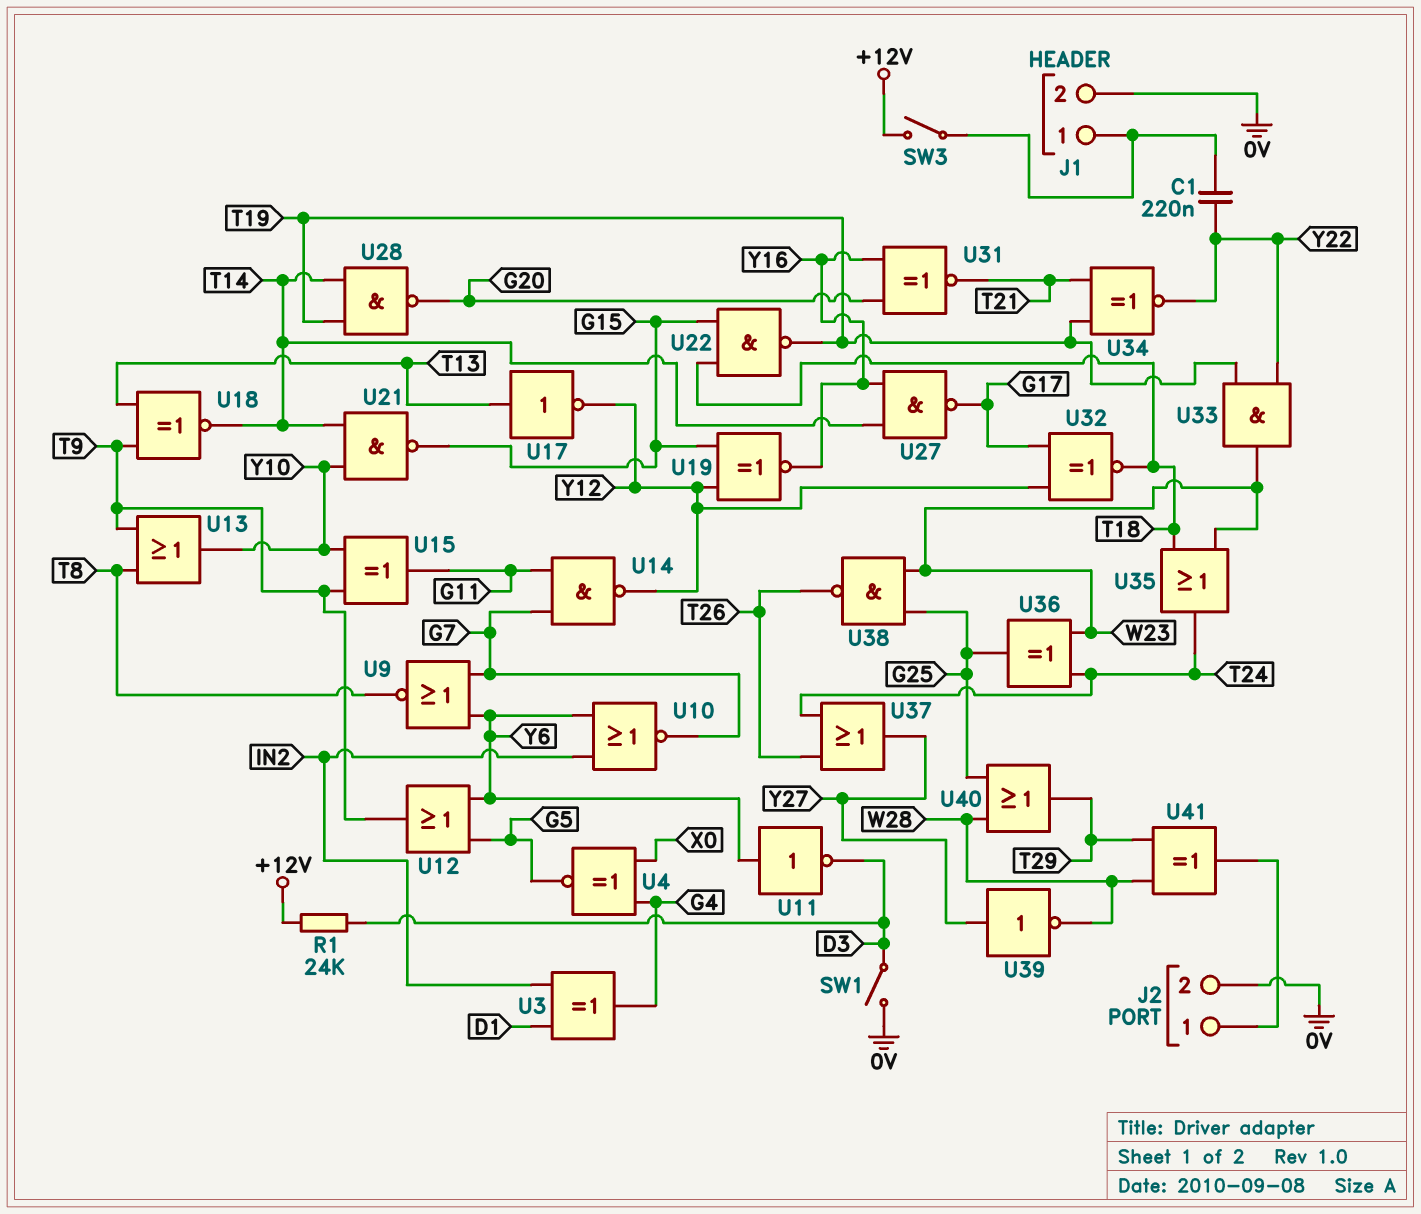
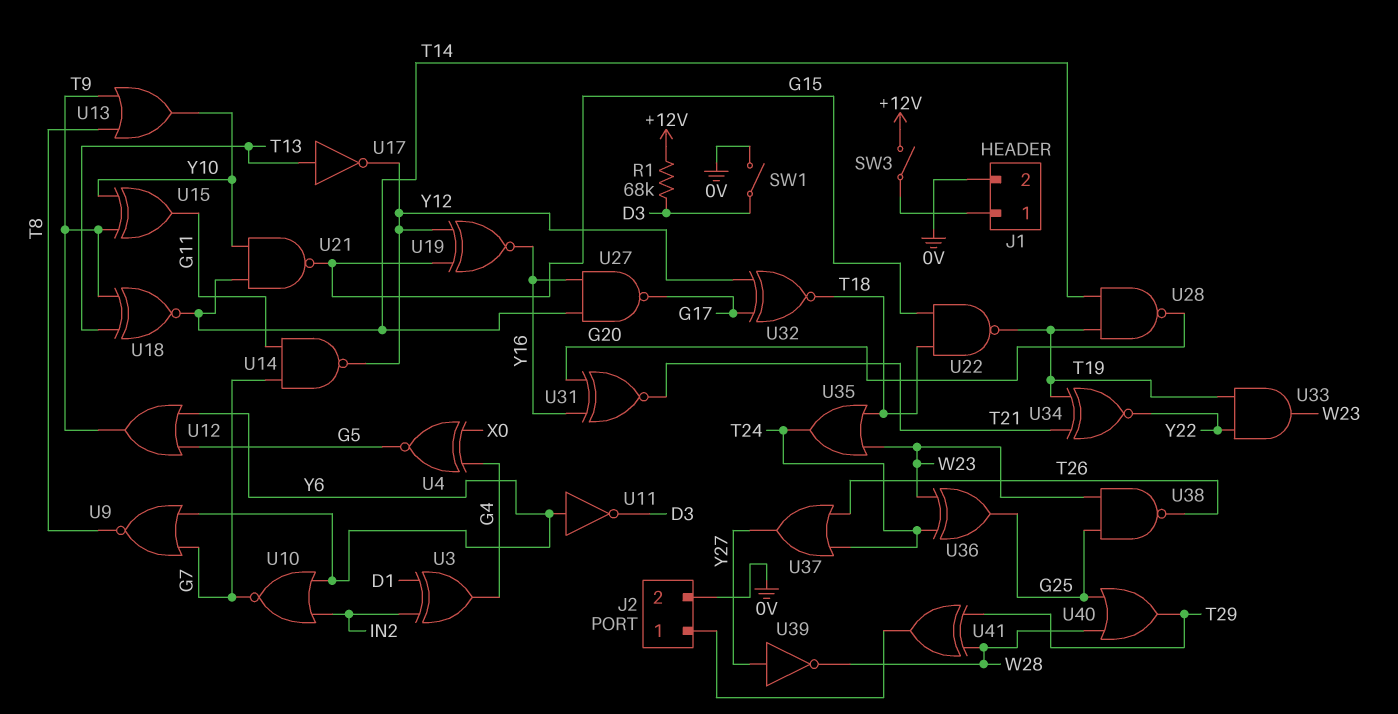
C1: 220nF (J1/1, Y22) -> none
R1: 24k (+12V, D3) -> 68k (+12V, D3)

